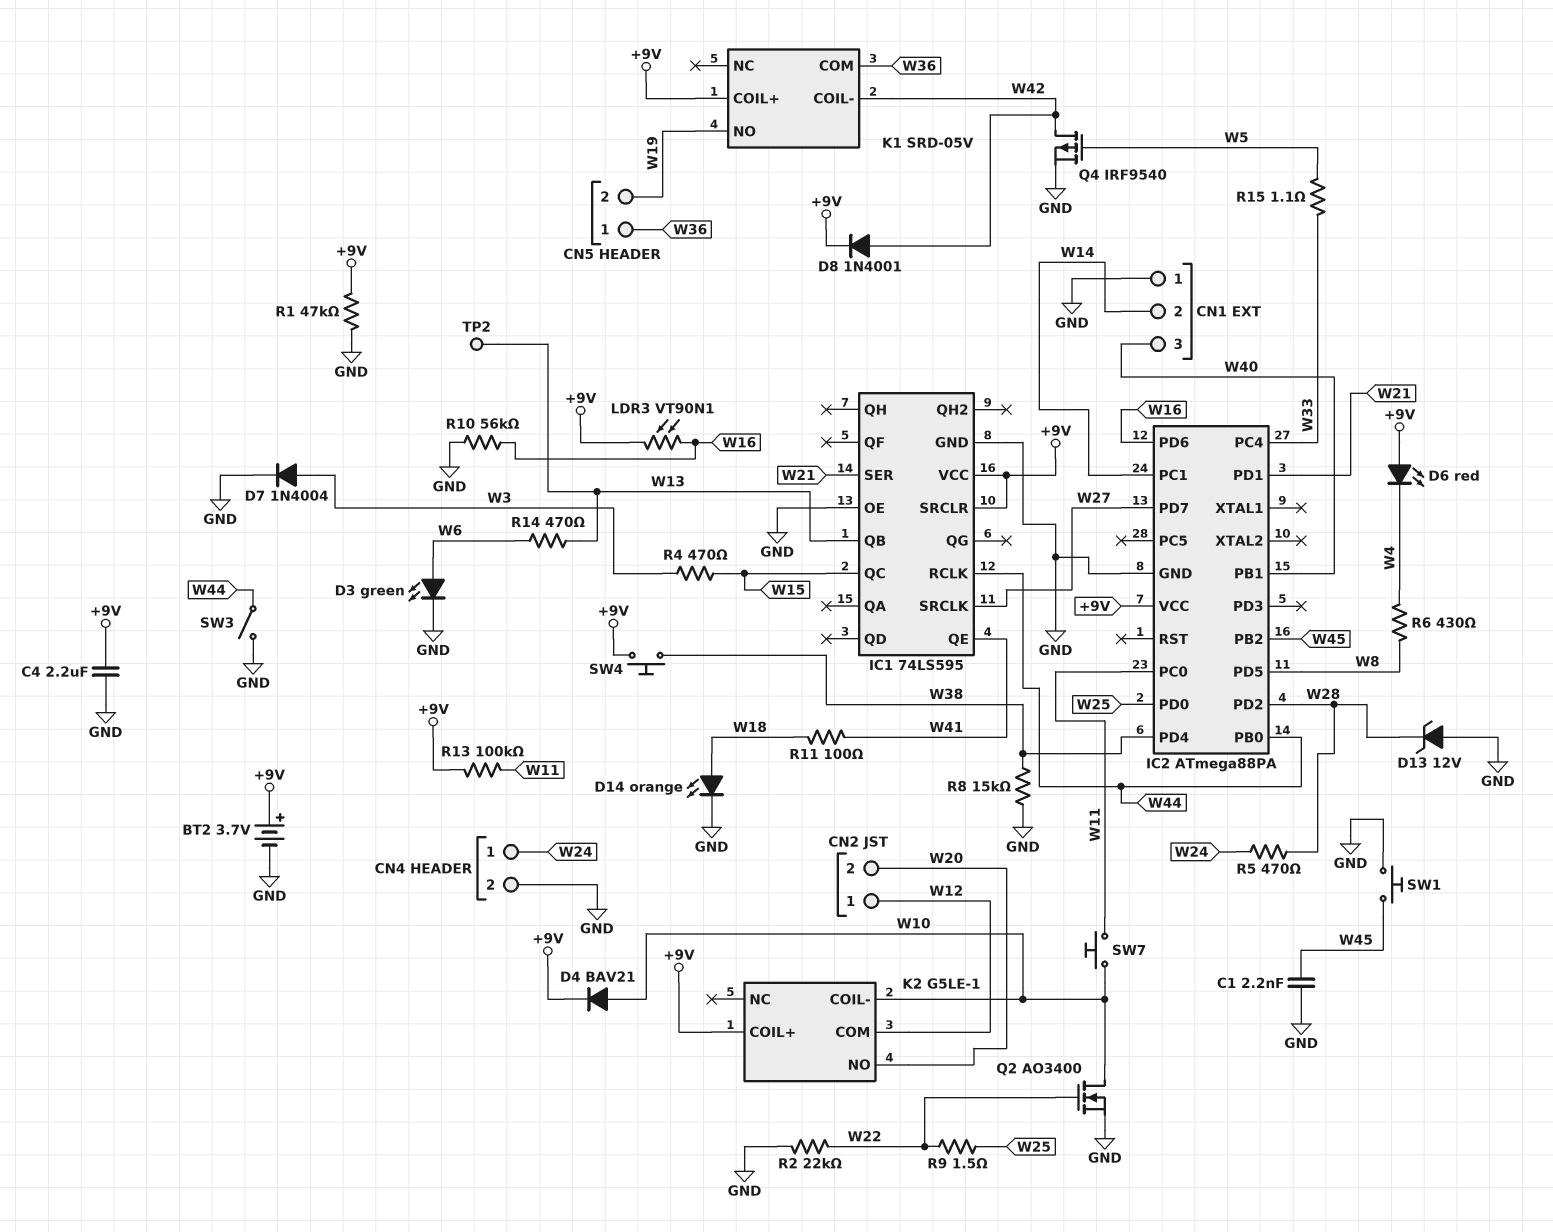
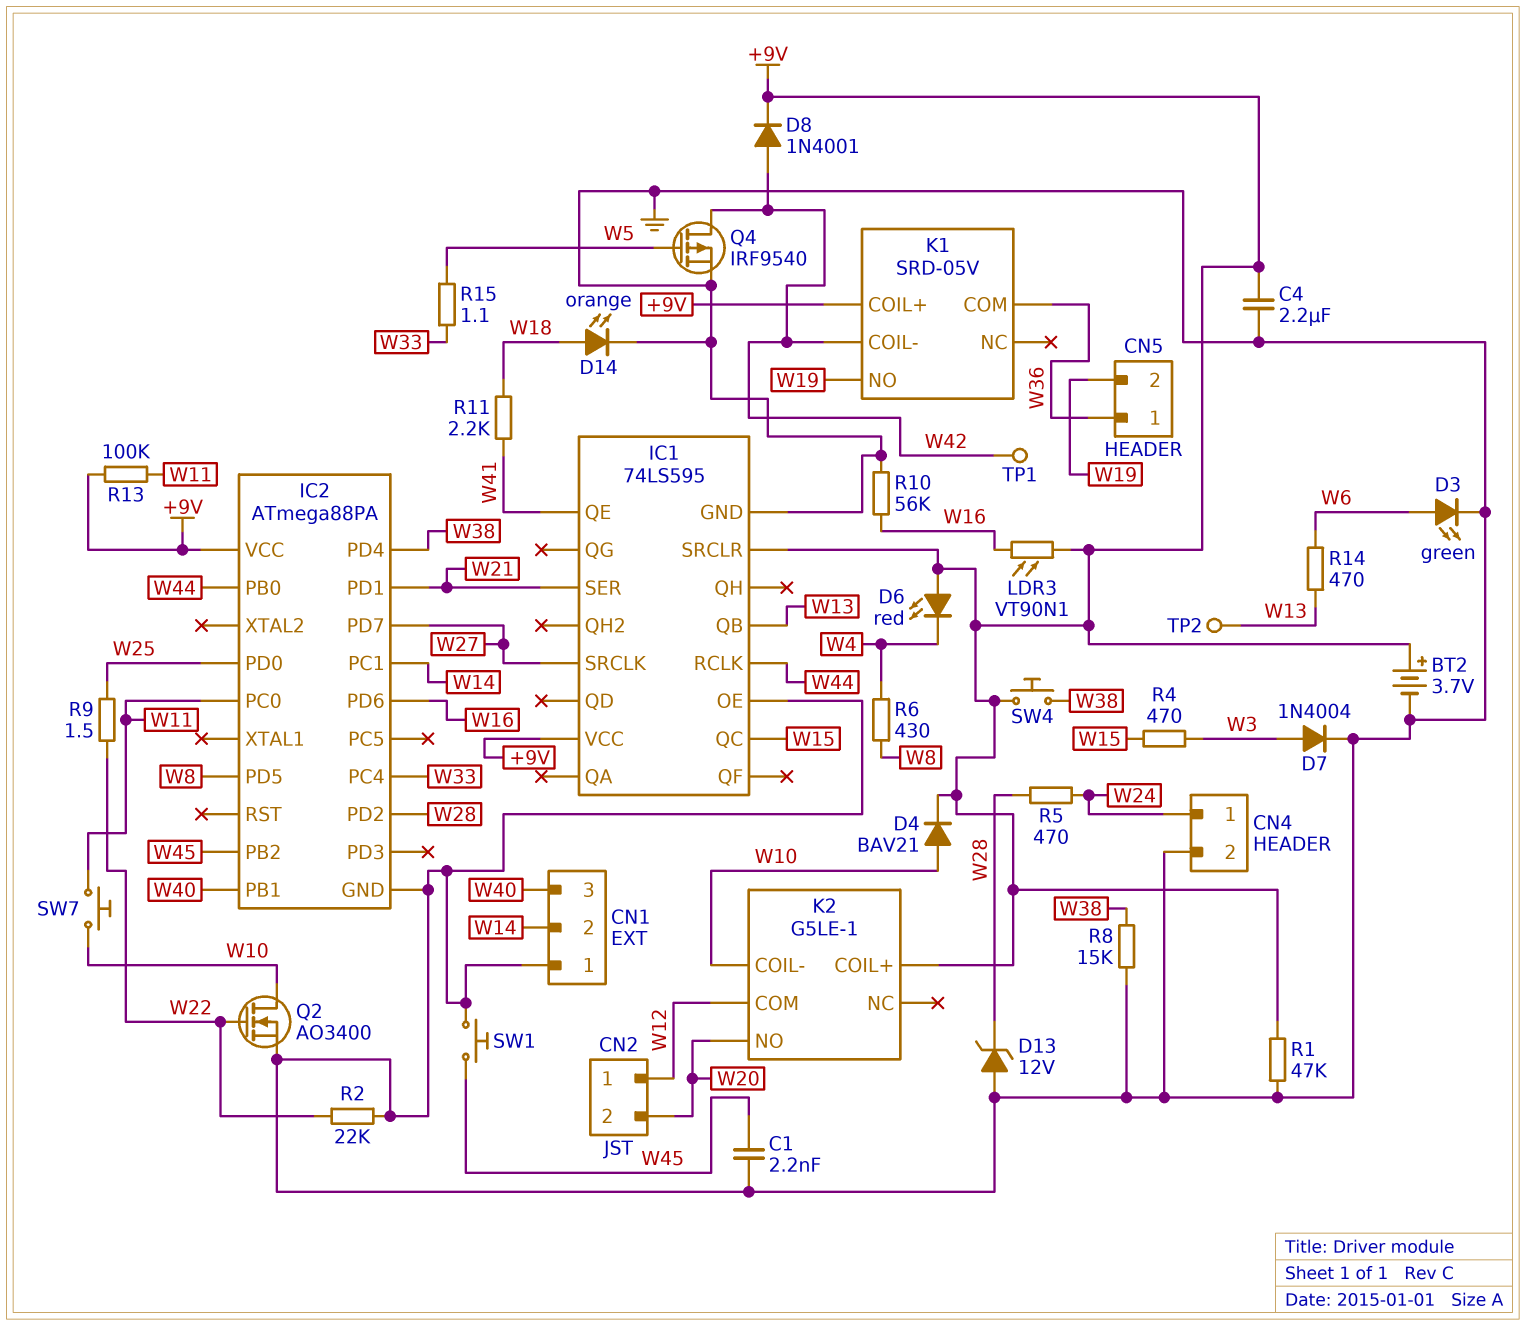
R11: 100 (W18, W41) -> 2.2k (W18, W41)
SW3: switch (GND, W44) -> none
TP1: none -> test point (W42)

